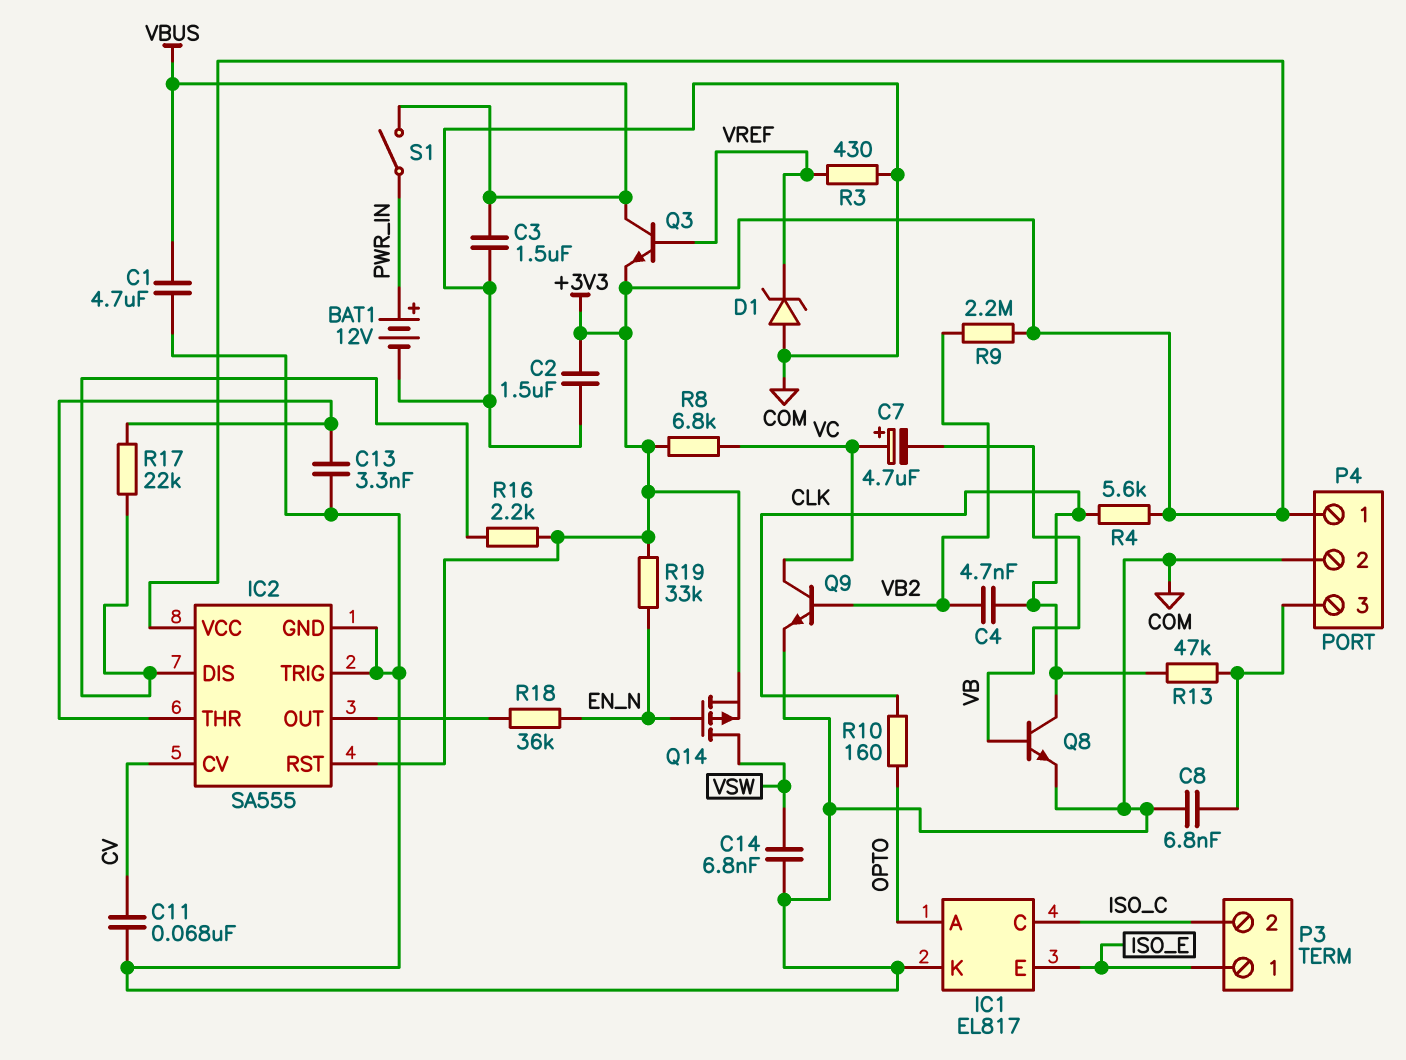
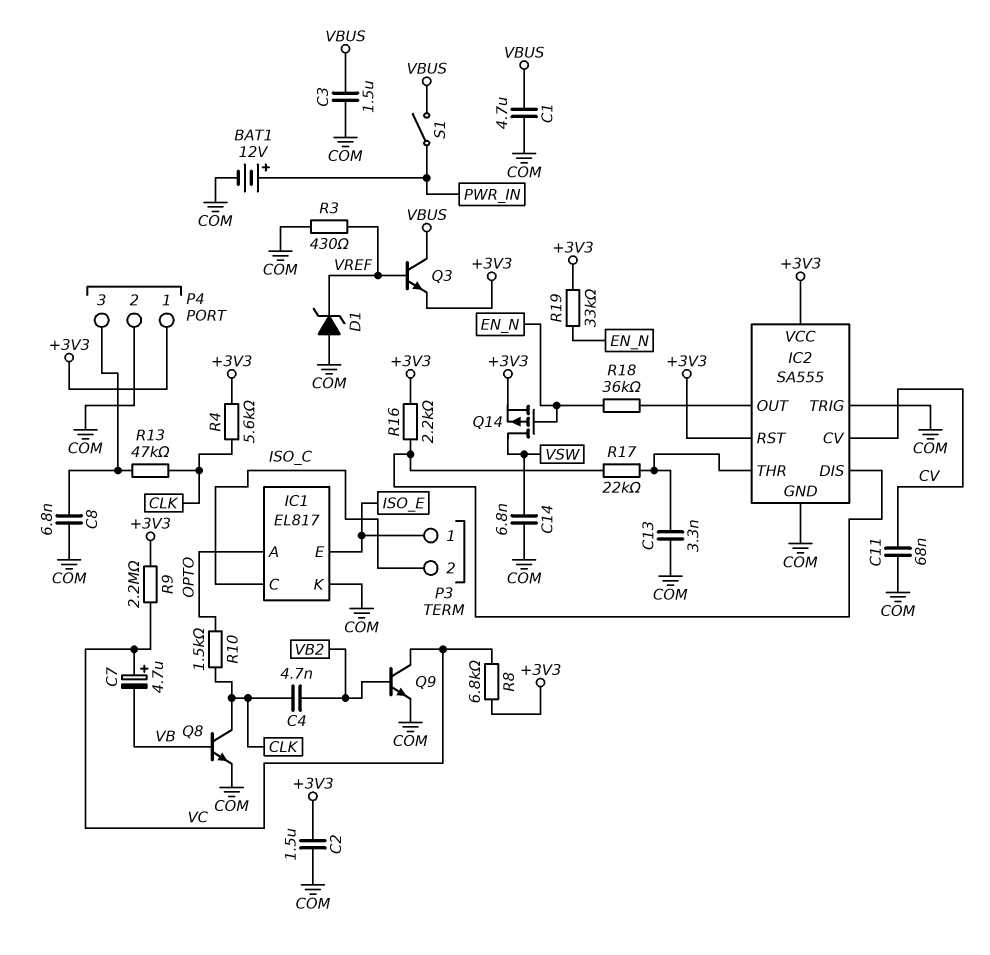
R9: 2.2M (+3V3, VB2) -> 2.2M (+3V3, VC)
R10: 160 (CLK, OPTO) -> 1.5k (CLK, OPTO)

